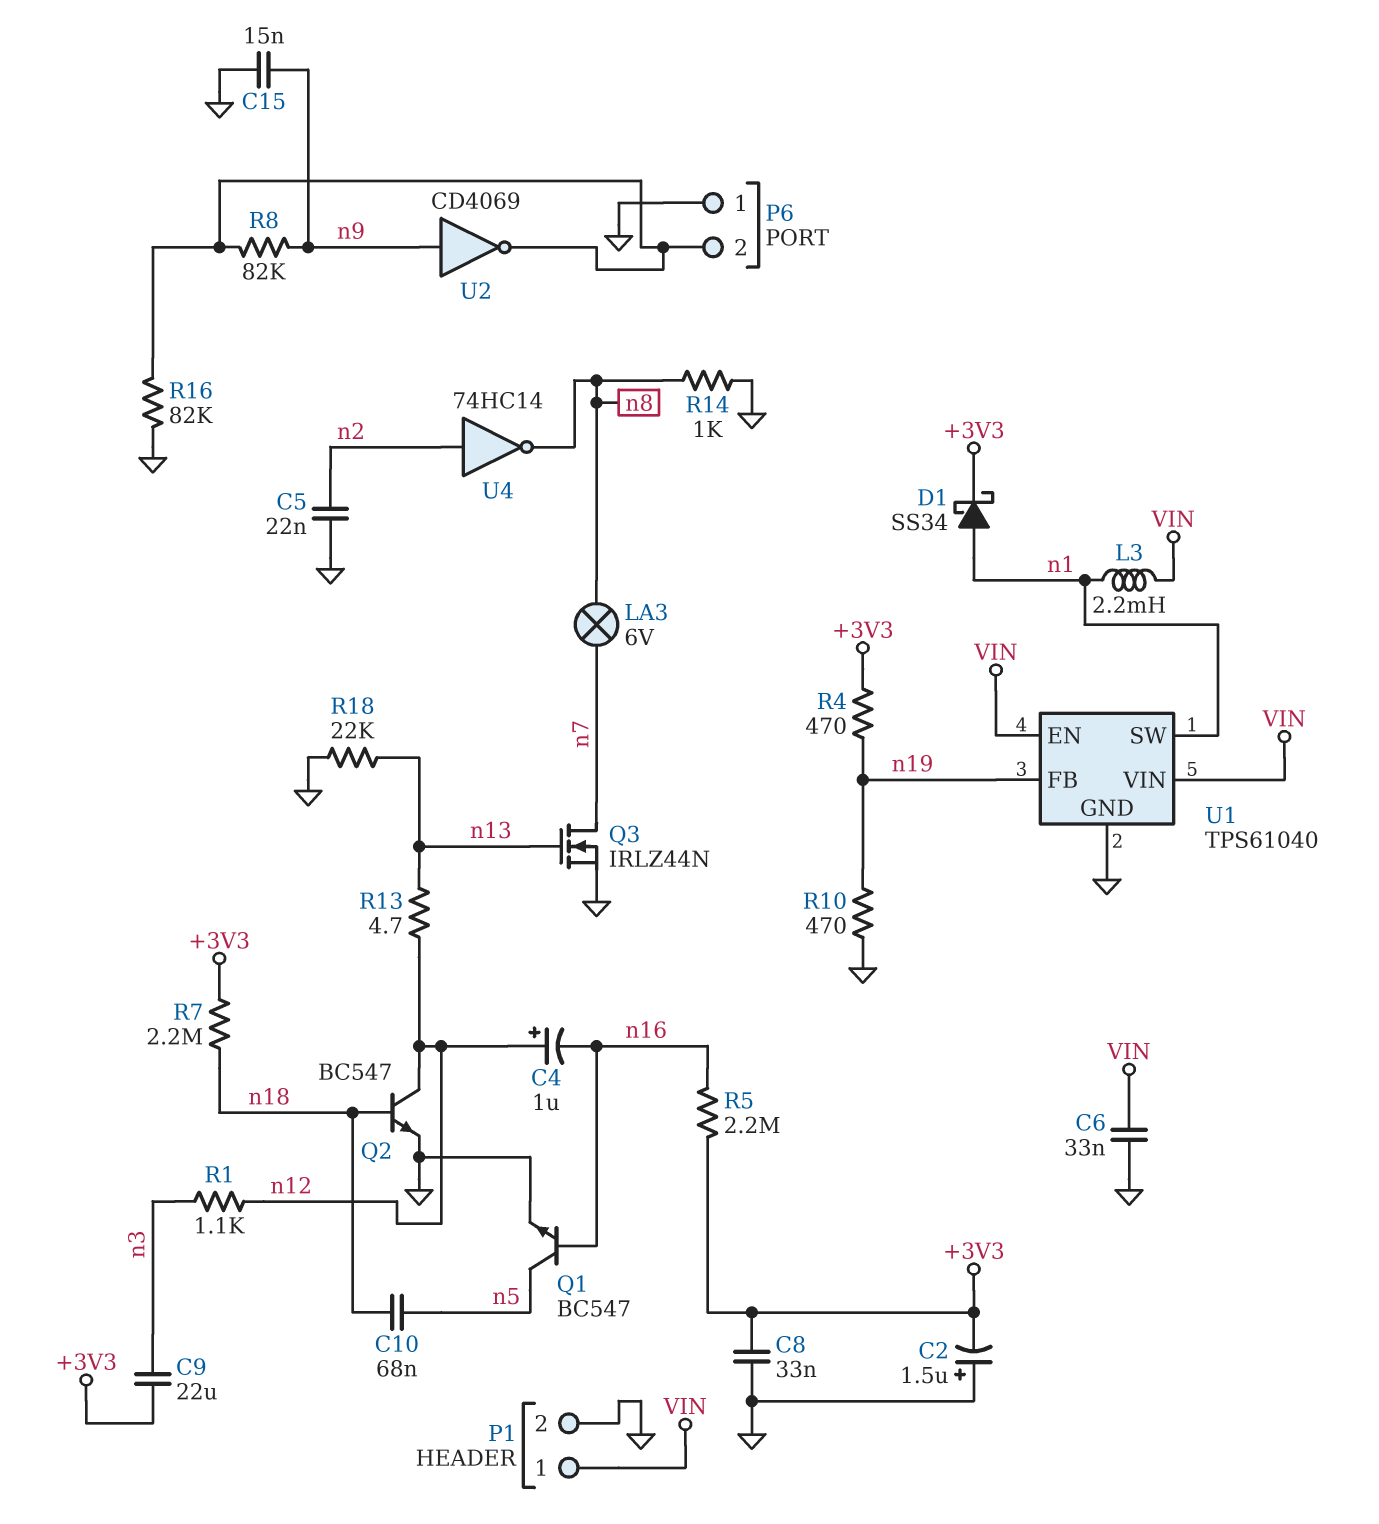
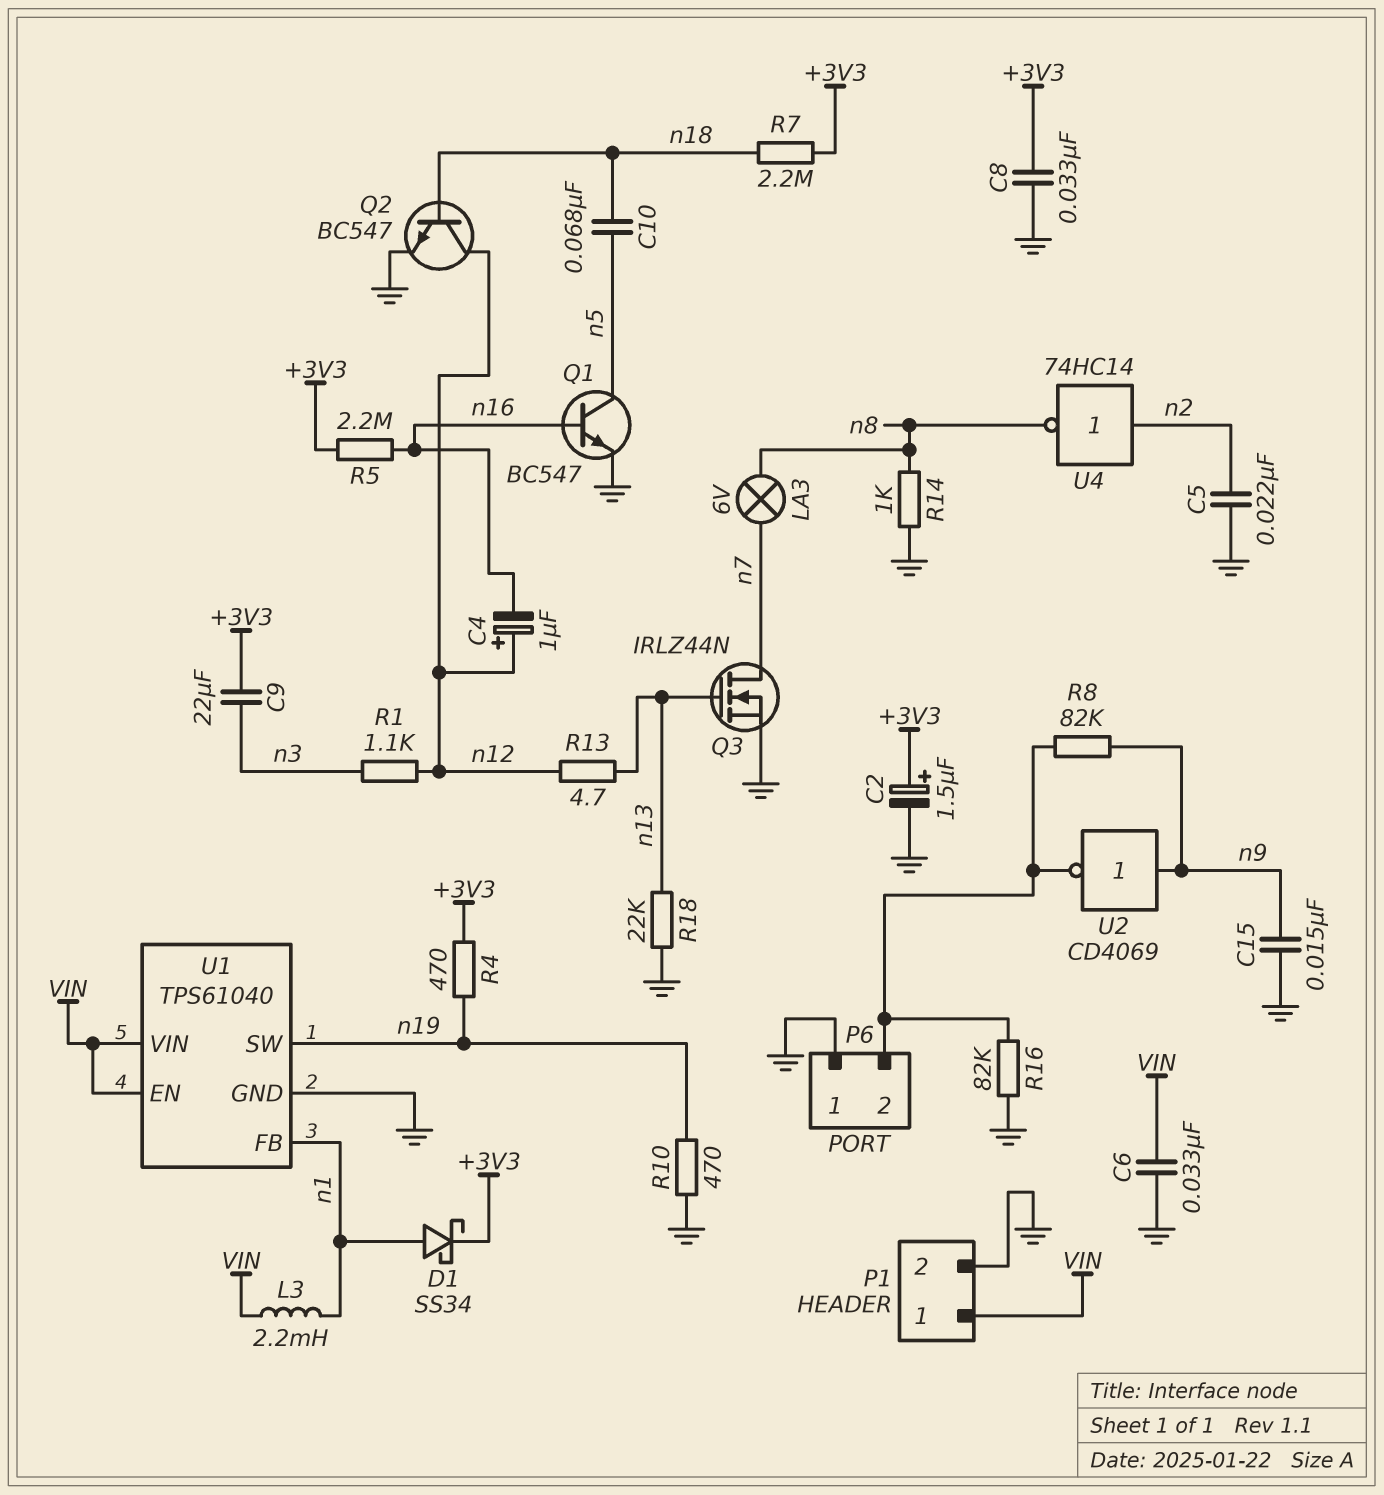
C2: 1.5uF (plus GND, minus +3V3) -> 1.5uF (plus +3V3, minus GND)
U1 pin FB: n19 -> n1
U1 pin SW: n1 -> n19

